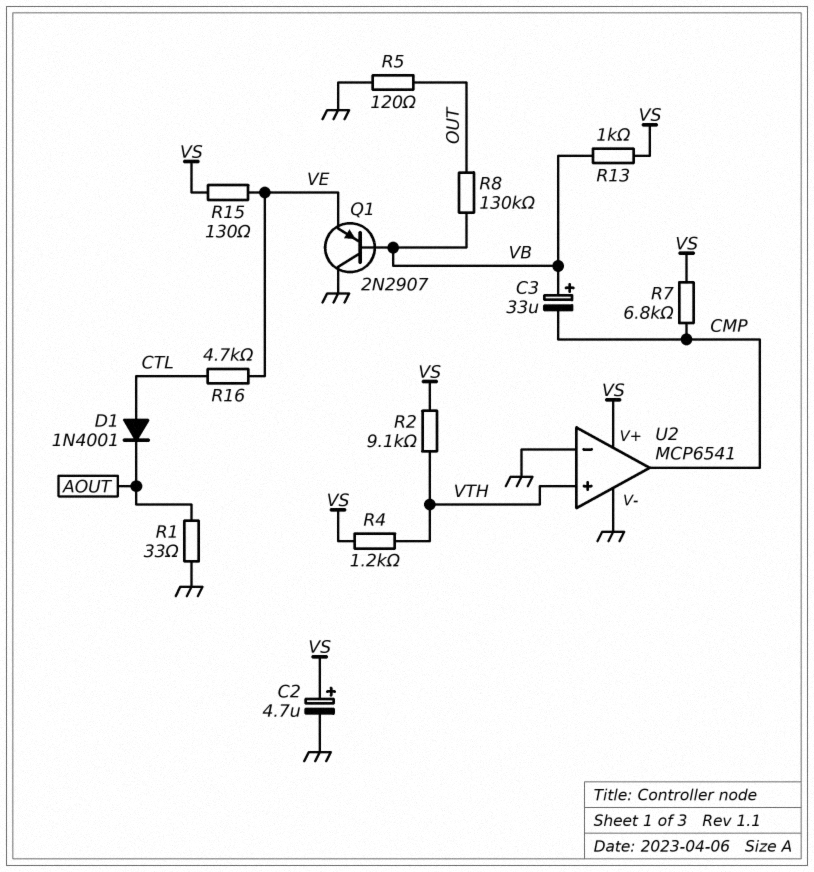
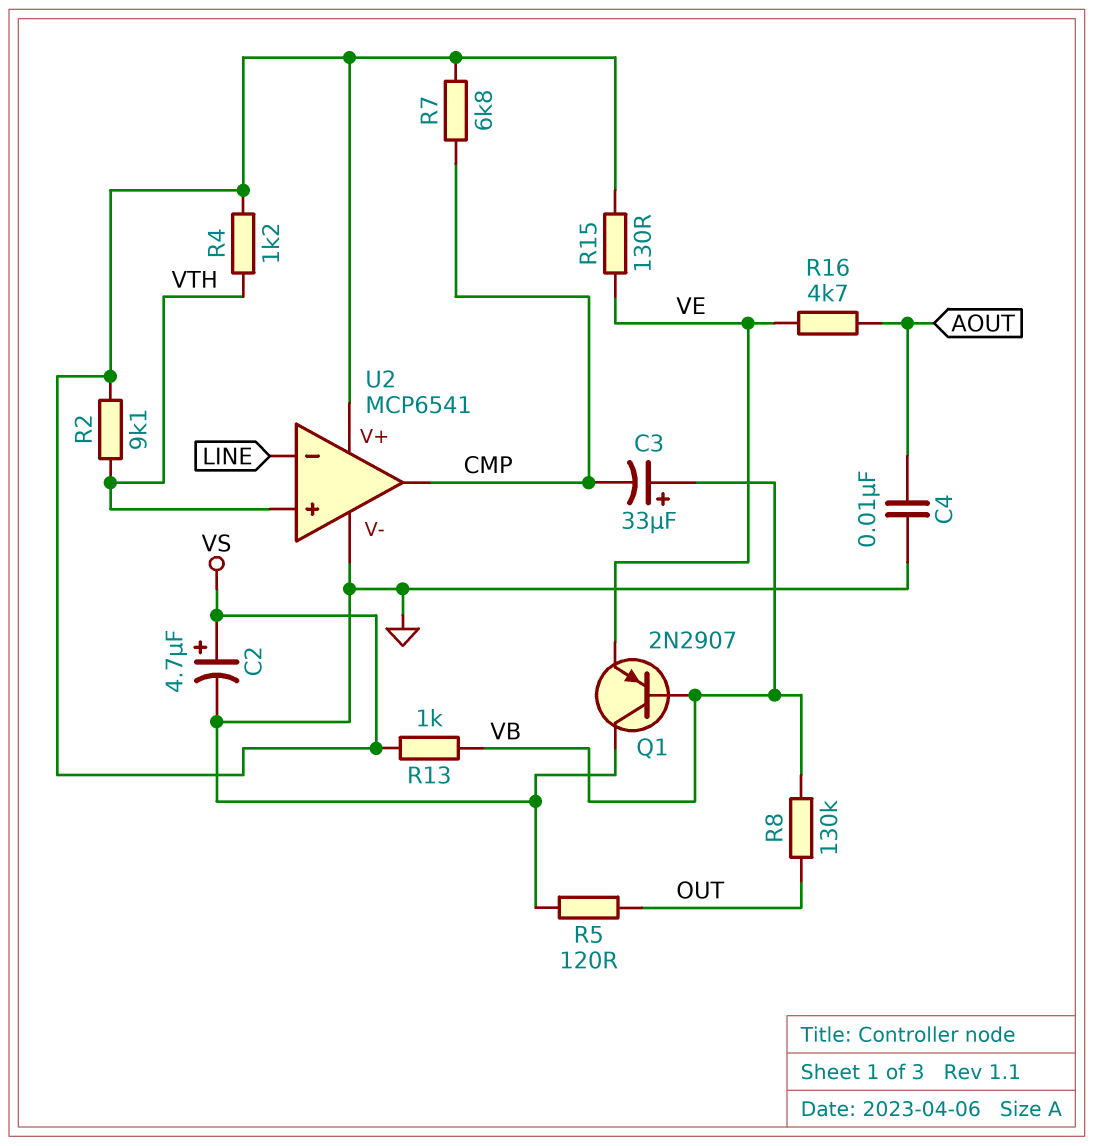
C4: none -> 10nF (AOUT, GND)
D1: diode 1N4001 (A CTL, K AOUT) -> none
R1: 33 (AOUT, GND) -> none
R16: 4.7k (CTL, VE) -> 4.7k (AOUT, VE)
U2 pin in-: GND -> LINE

